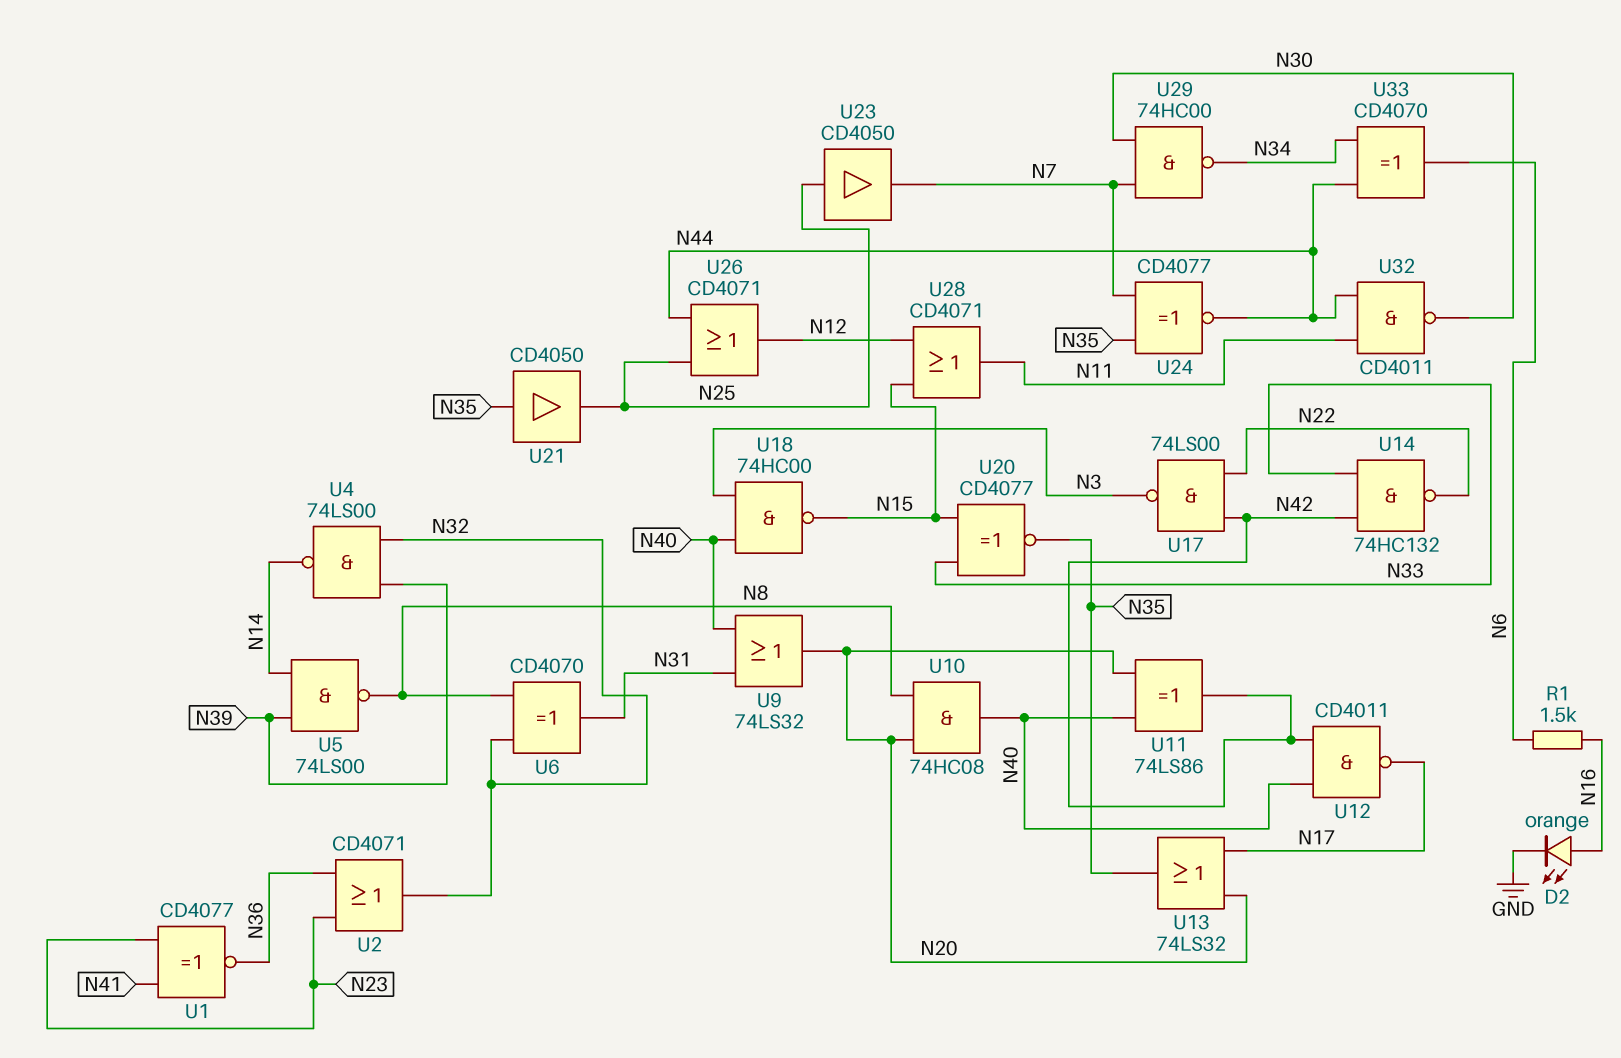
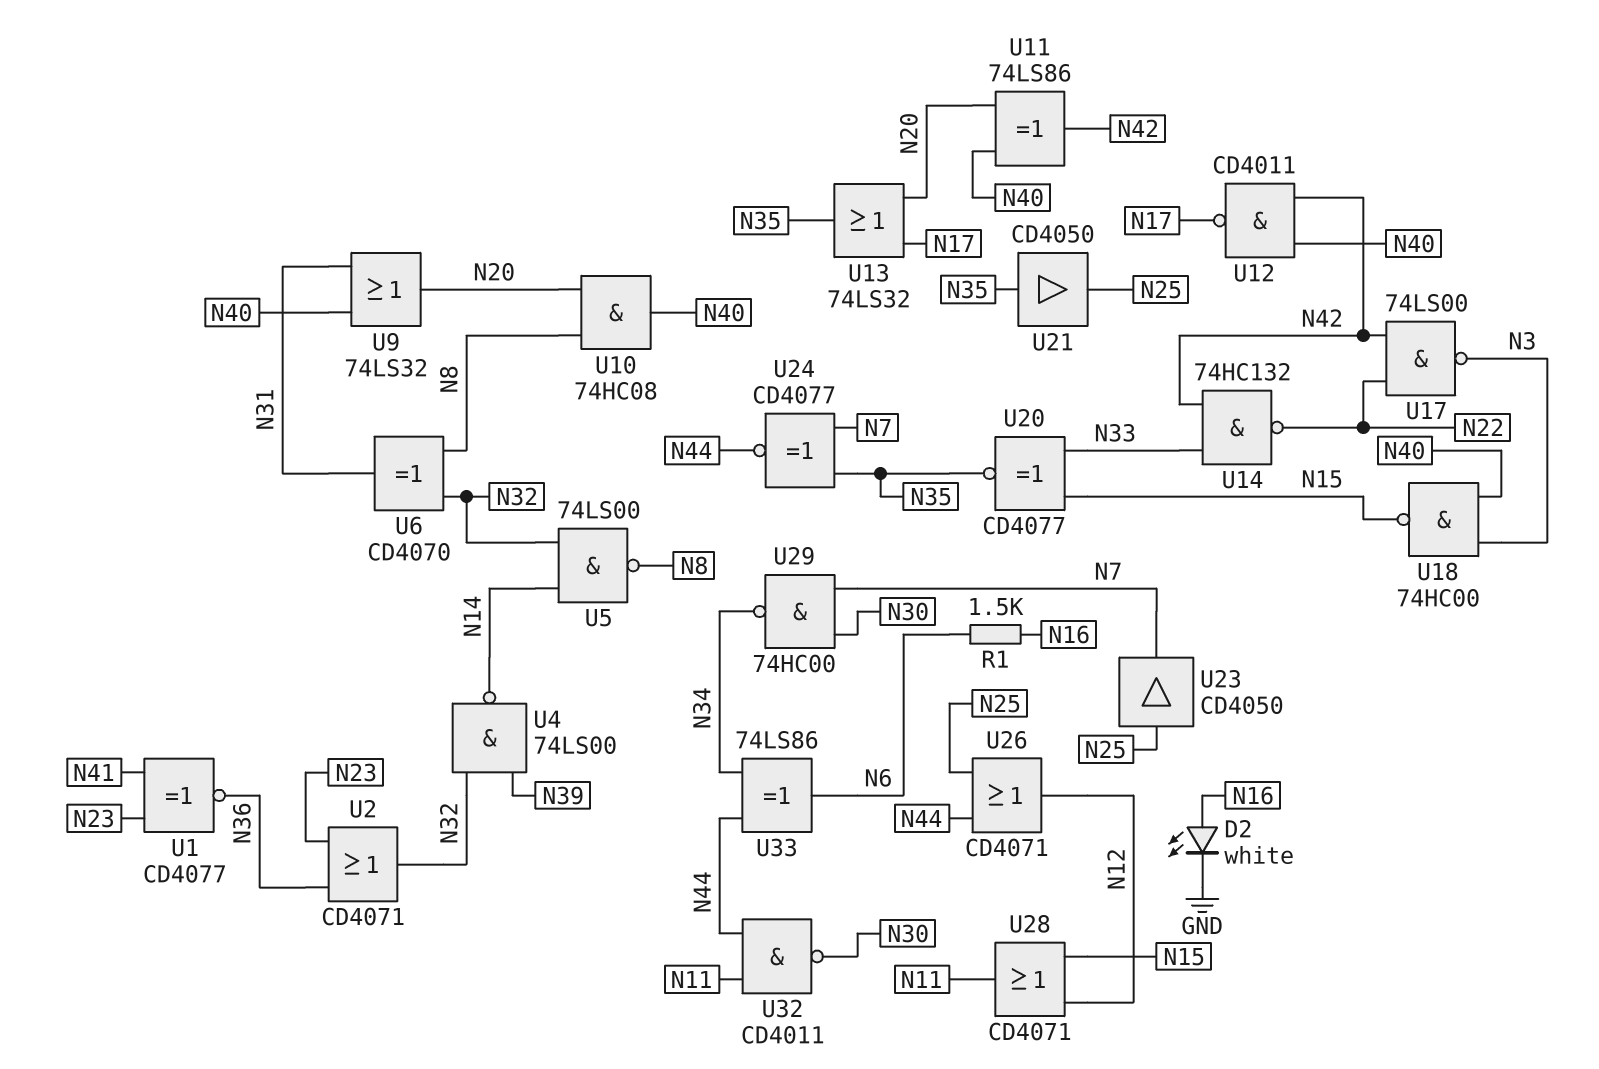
D2: LED orange (A N16, K GND) -> LED white (A N16, K GND)
U5: NAND 74LS00 (in N14, in N39, out N8) -> NAND 74LS00 (in N14, in N32, out N8)
U33: XOR CD4070 (in N34, in N44, out N6) -> XOR 74LS86 (in N34, in N44, out N6)

